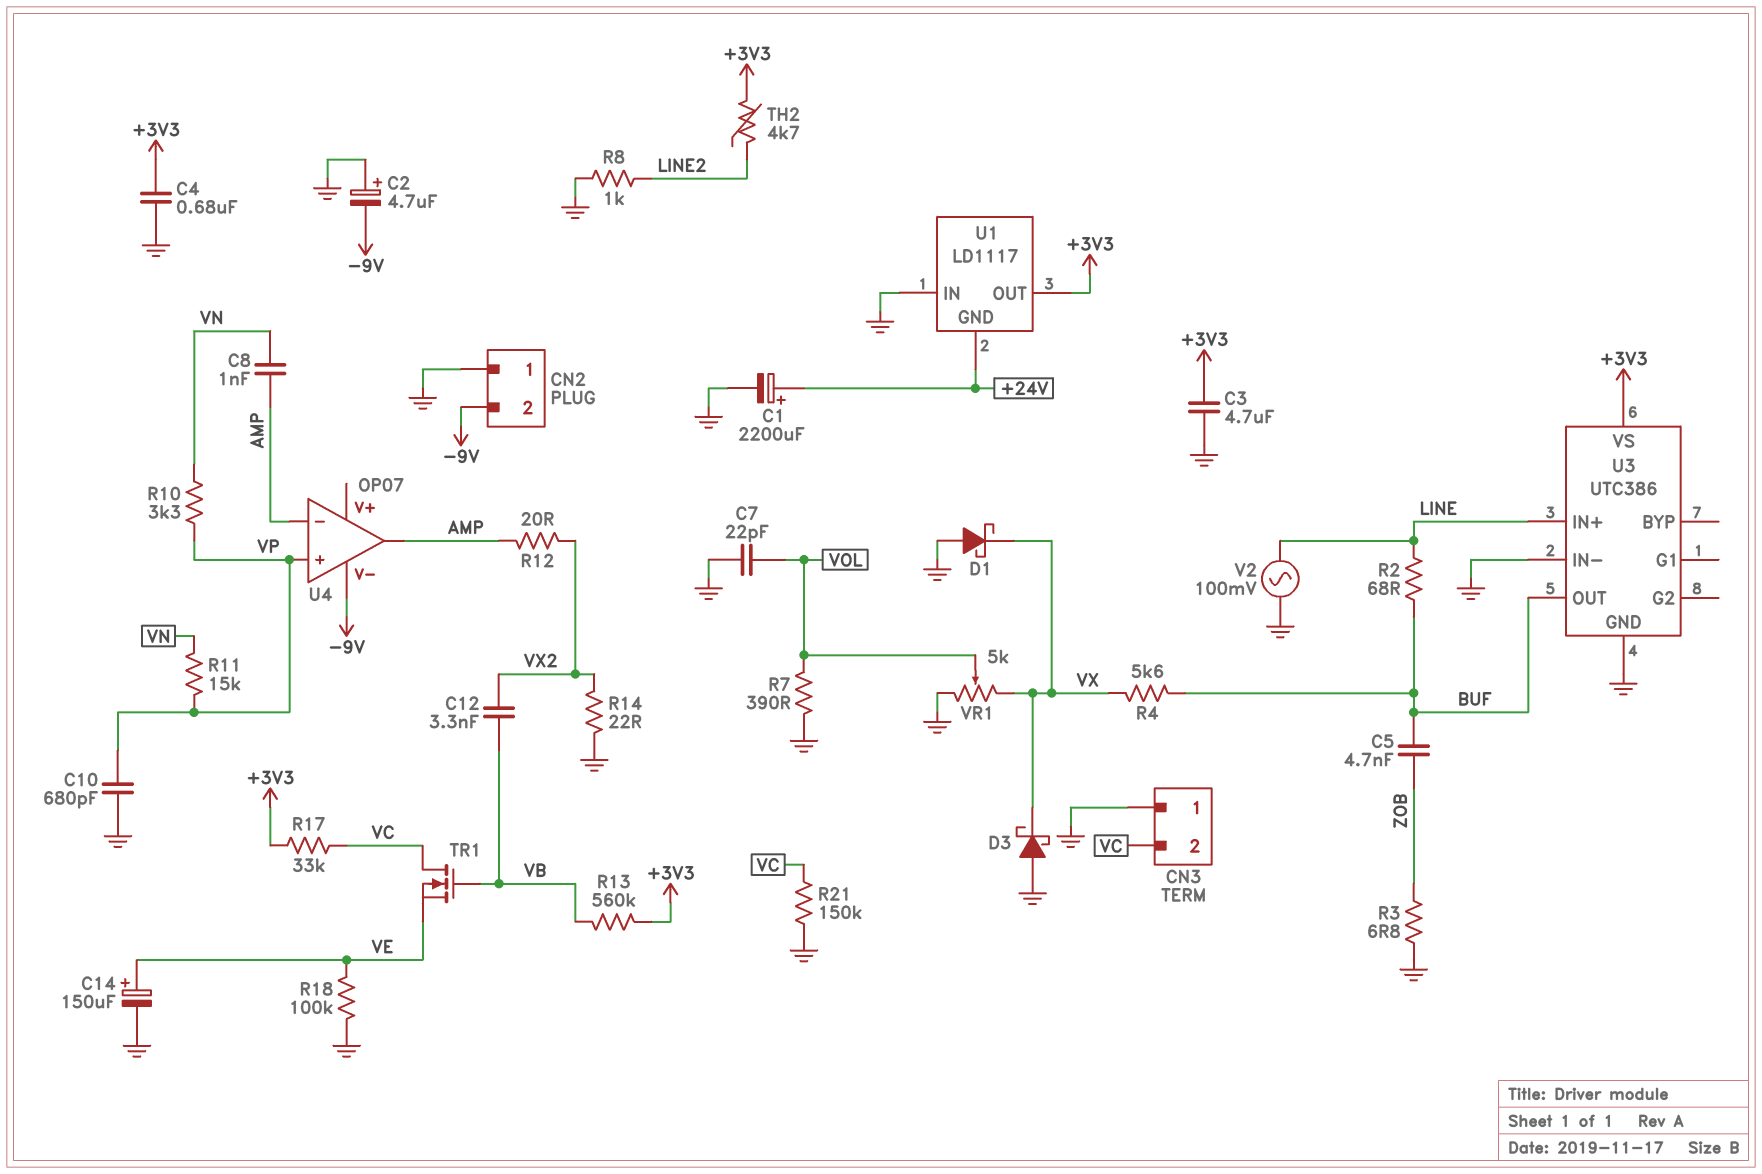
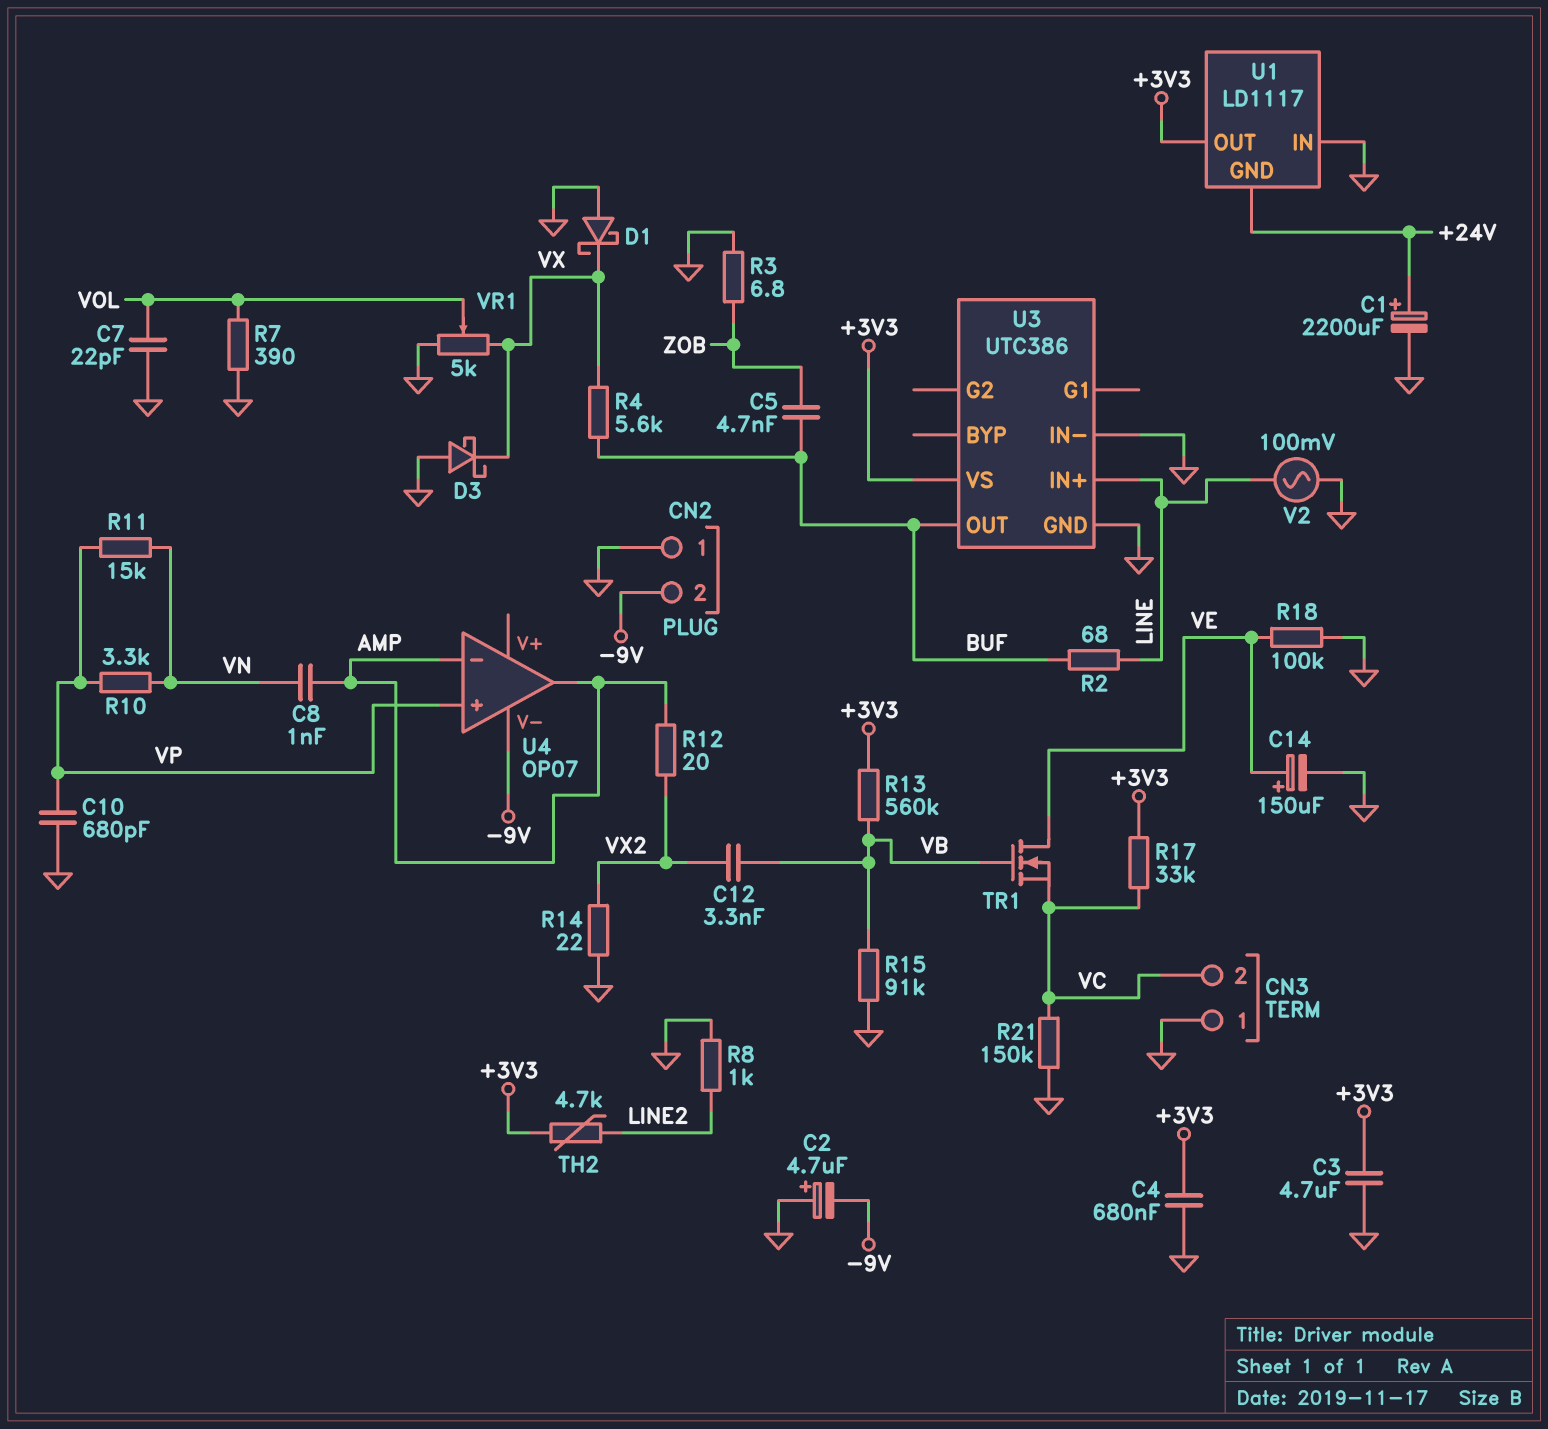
R15: none -> 91k (GND, VB)
TR1: NMOS (G VB, D VC, S VE) -> NMOS (G VB, D VE, S VC)

